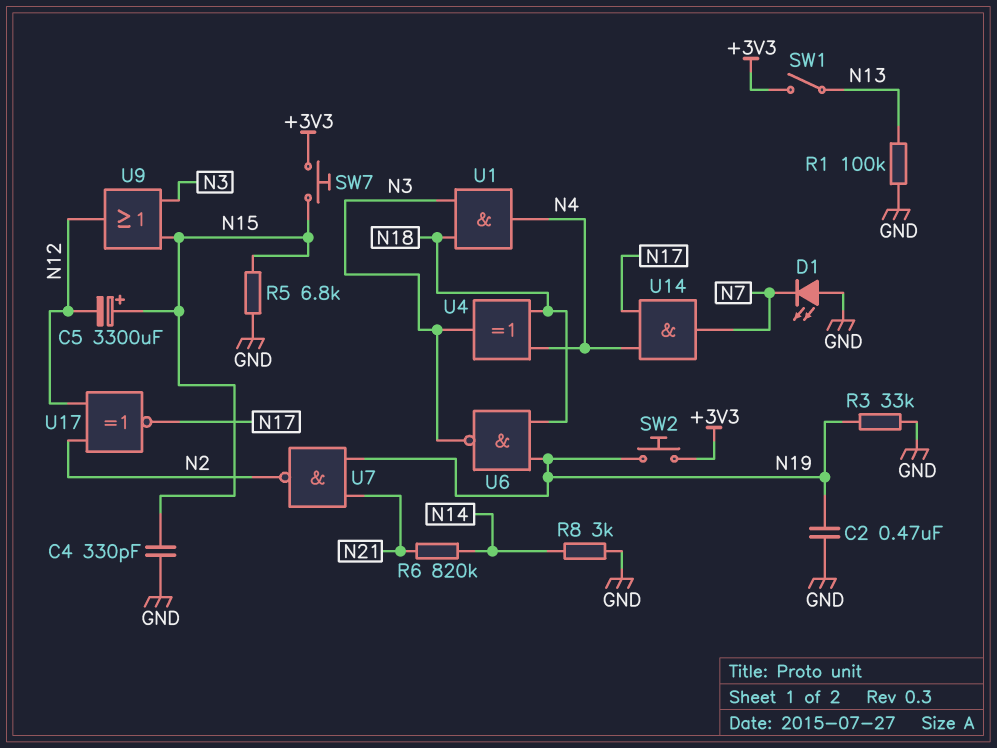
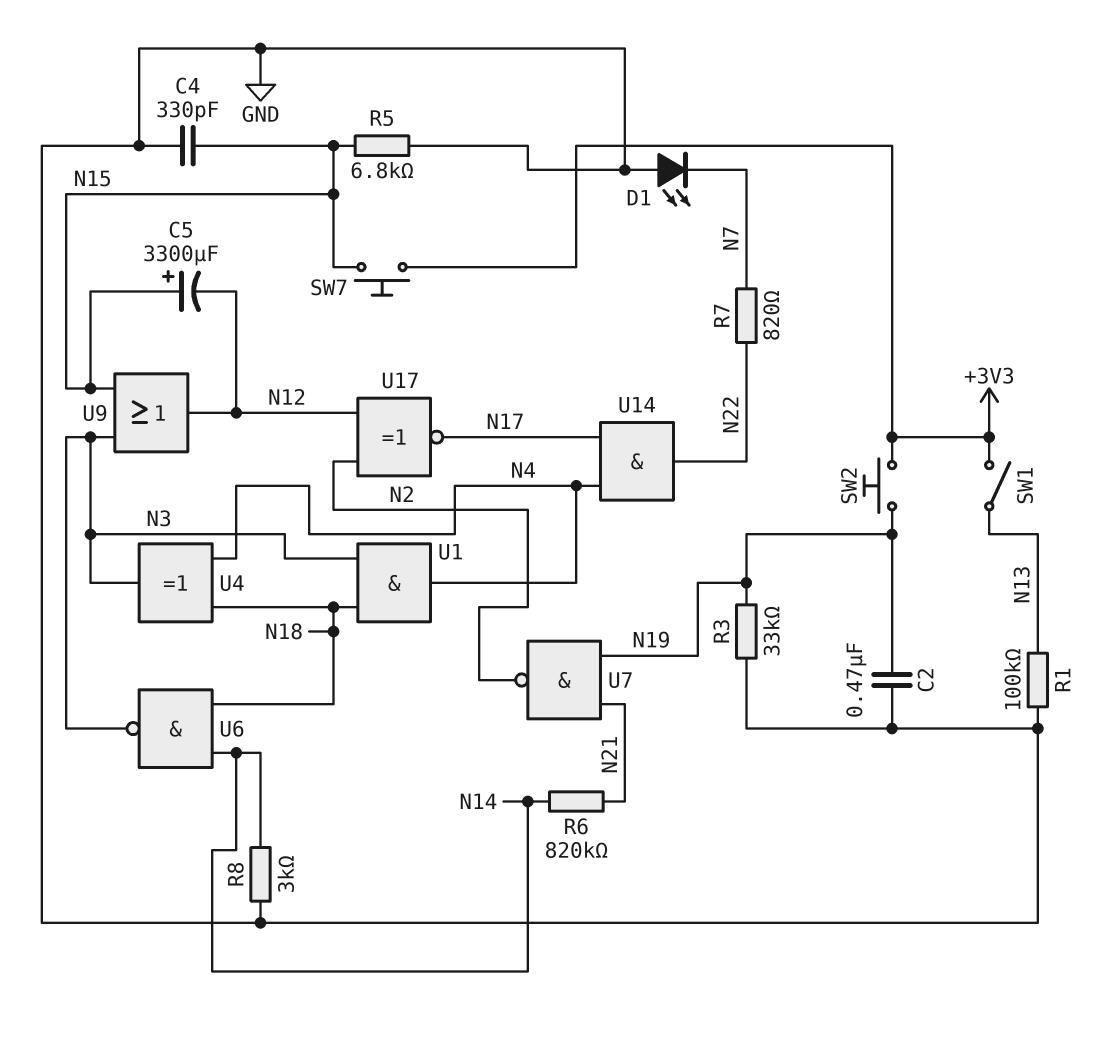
R7: none -> 820 (N7, N22)
U6: NAND (in N18, in N19, out N3) -> NAND (in N14, in N18, out N3)
U14: AND (in N4, in N17, out N7) -> AND (in N4, in N17, out N22)

